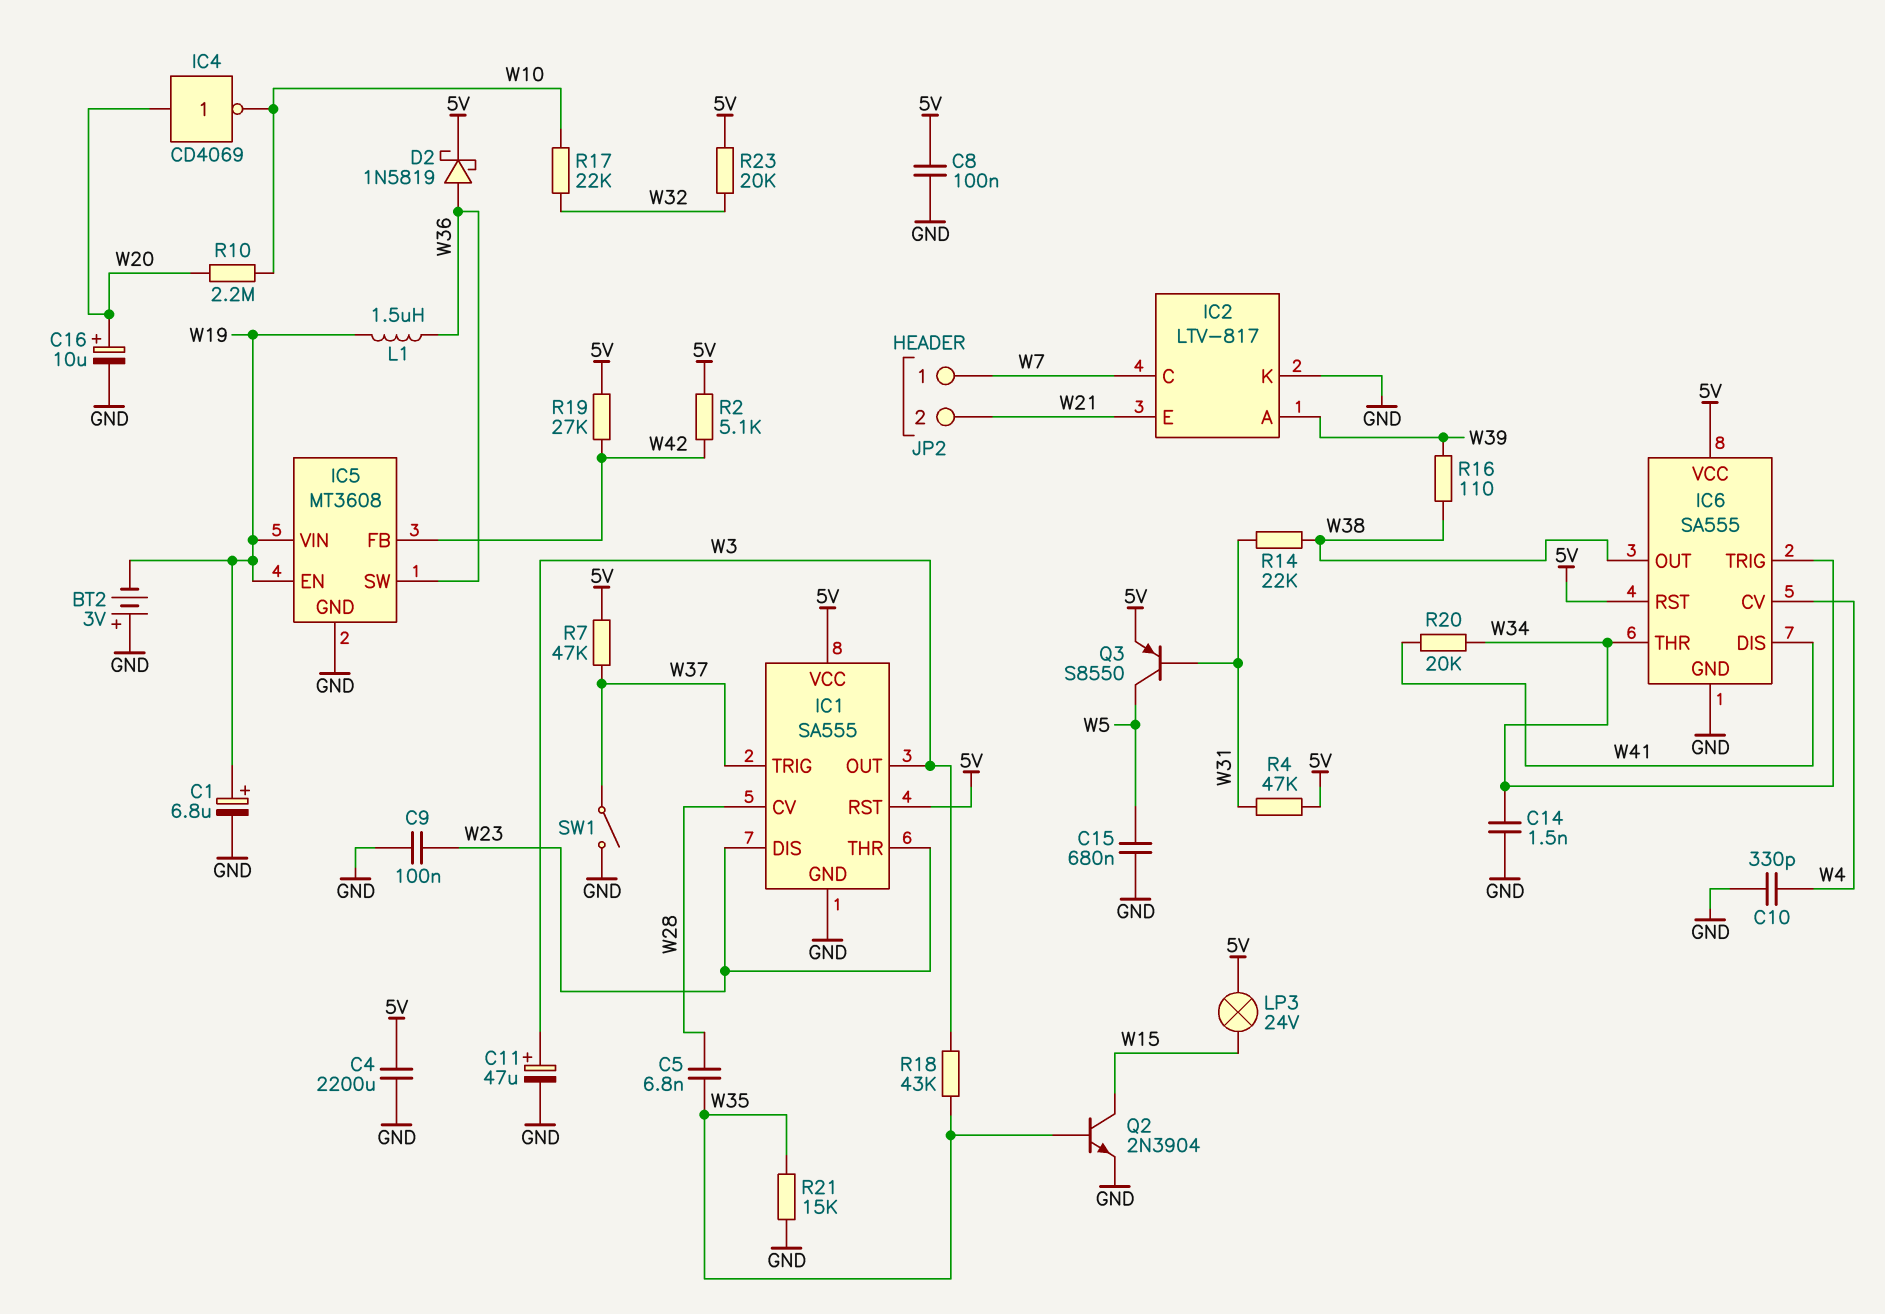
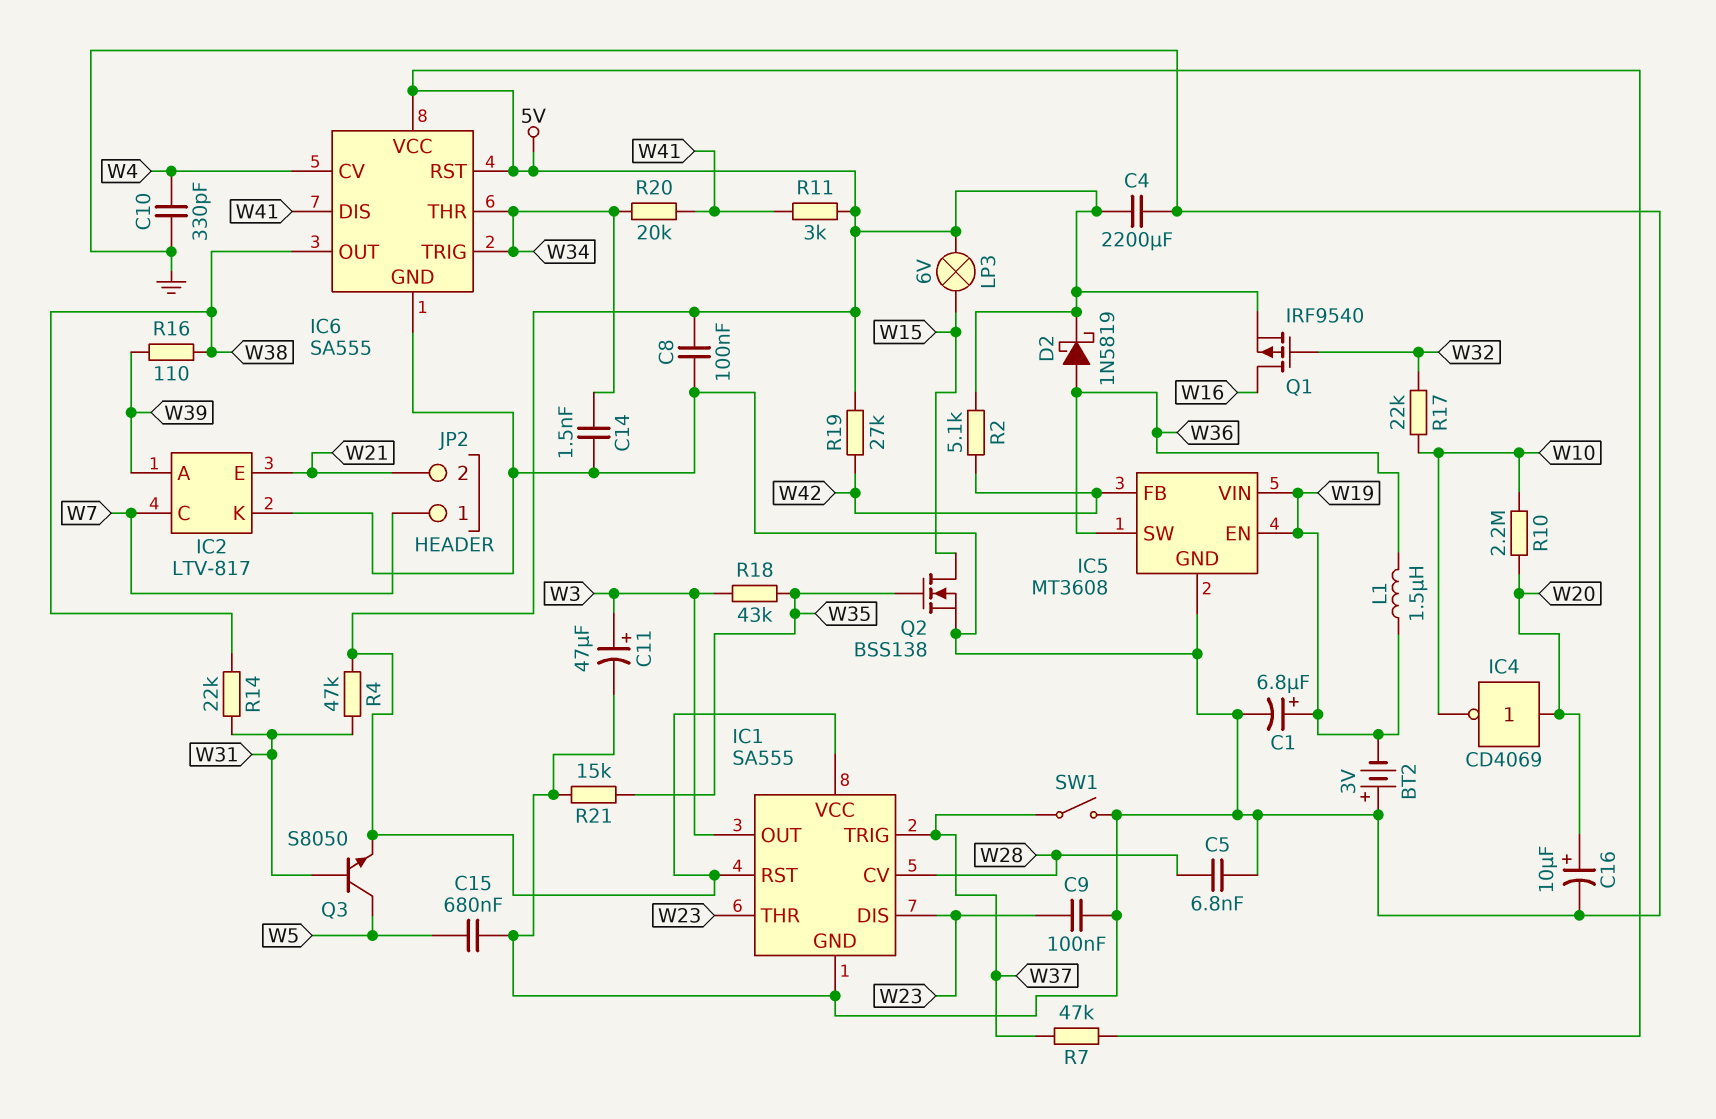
C5: 6.8nF (W28, W35) -> 6.8nF (GND, W28)
LP3: lamp 24V (5V, W15) -> lamp 6V (5V, W15)
Q1: none -> PMOS IRF9540 (G W32, D W16, S 5V)
Q2: NPN 2N3904 (B W35, C W15, E GND) -> NMOS BSS138 (G W35, D W15, S GND)
Q3: PNP S8550 (B W31, C W5, E 5V) -> NPN S8050 (B W31, C W5, E 5V)
R11: none -> 3k (5V, W41)
R23: 20k (5V, W32) -> none

